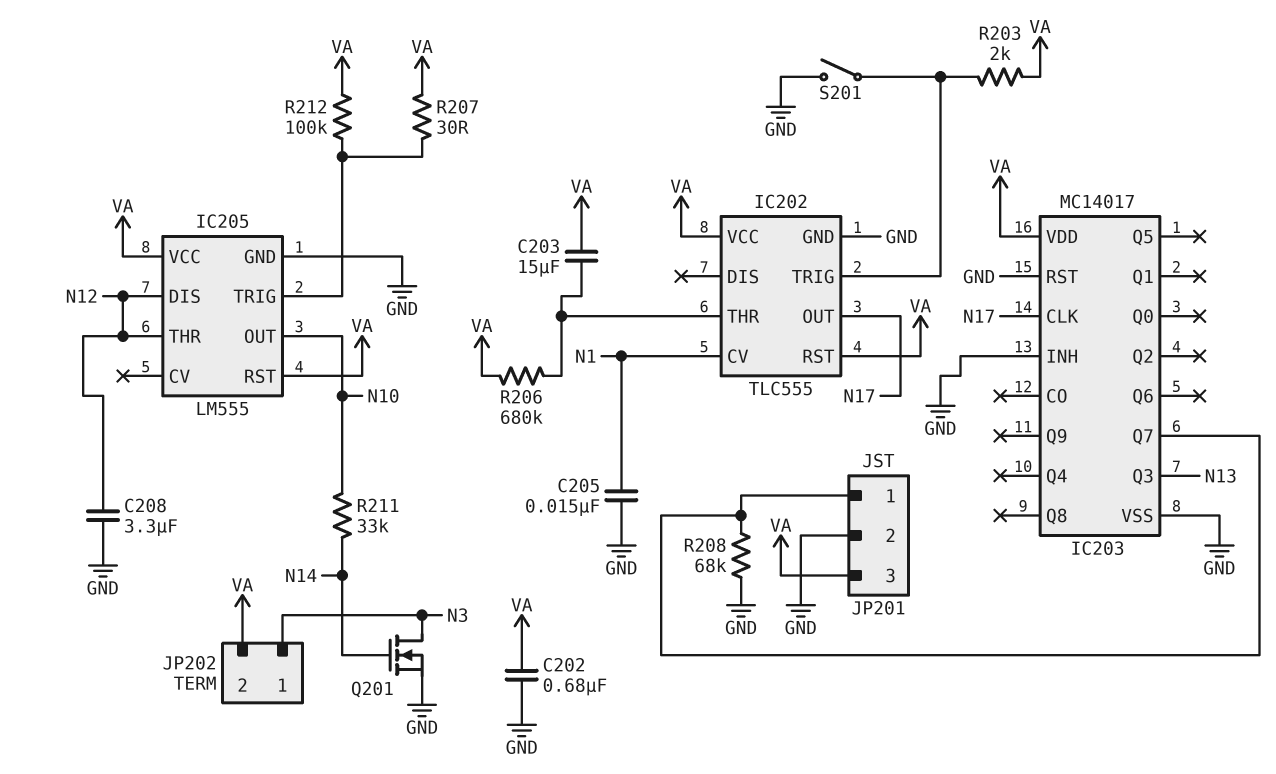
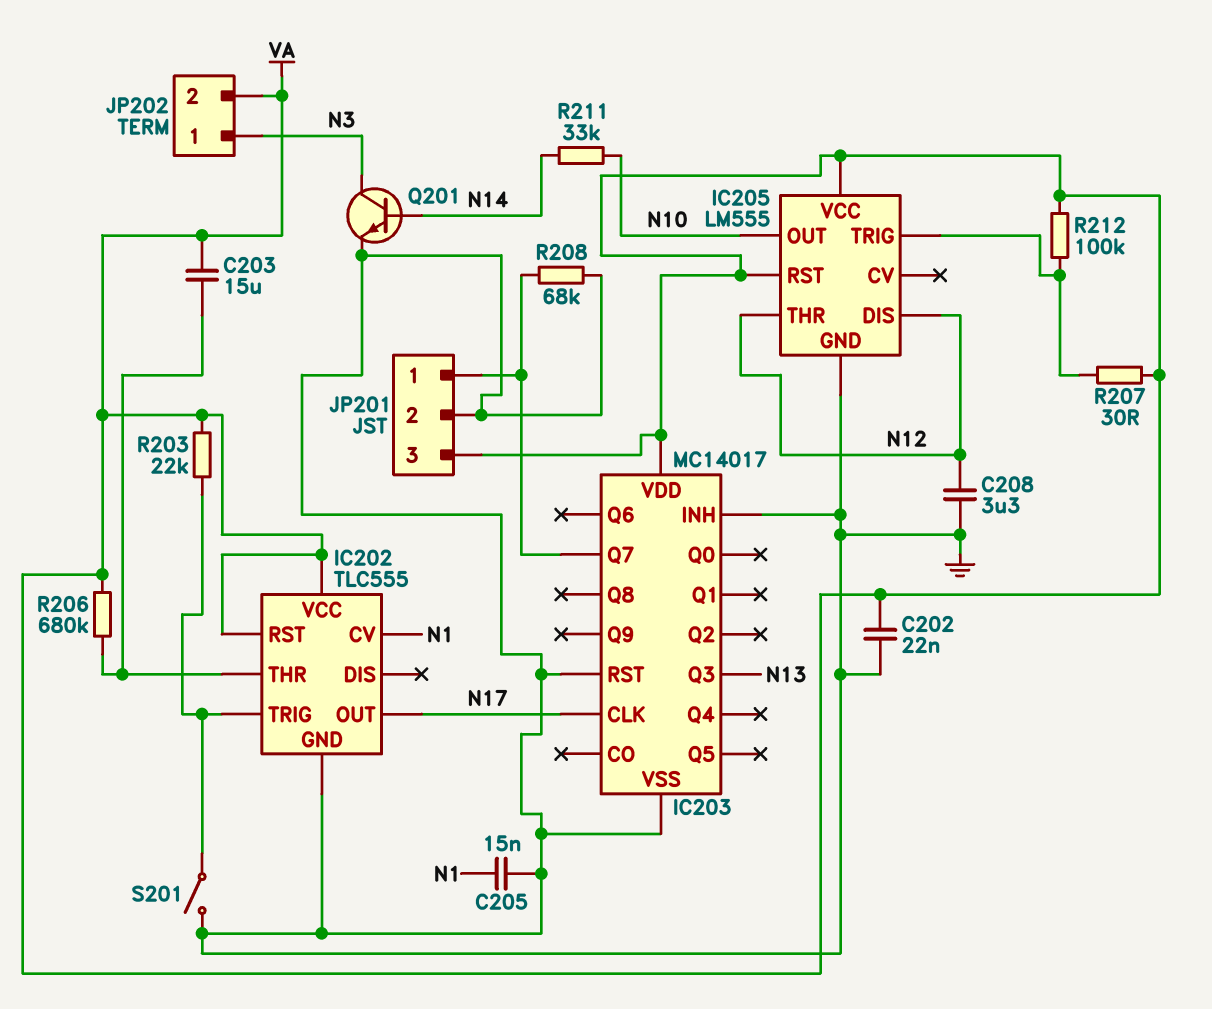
C202: 680nF (GND, VA) -> 22nF (GND, VA)
Q201: NMOS (G N14, D N3, S GND) -> NPN (B N14, C N3, E GND)
R203: 2k (IC202/TRIG, VA) -> 22k (IC202/TRIG, VA)

